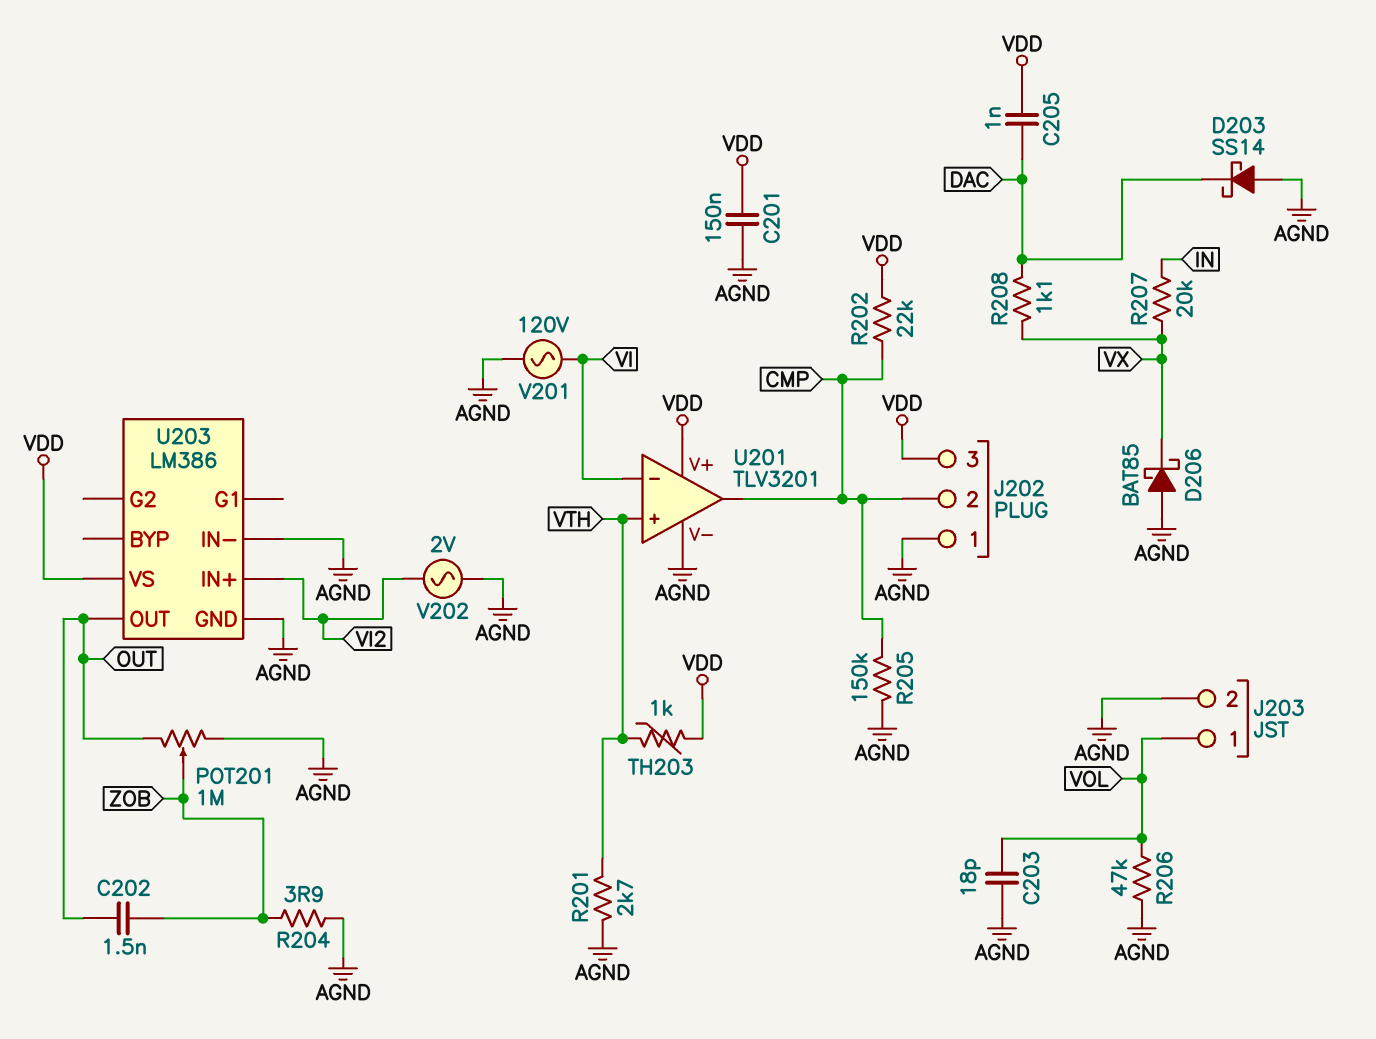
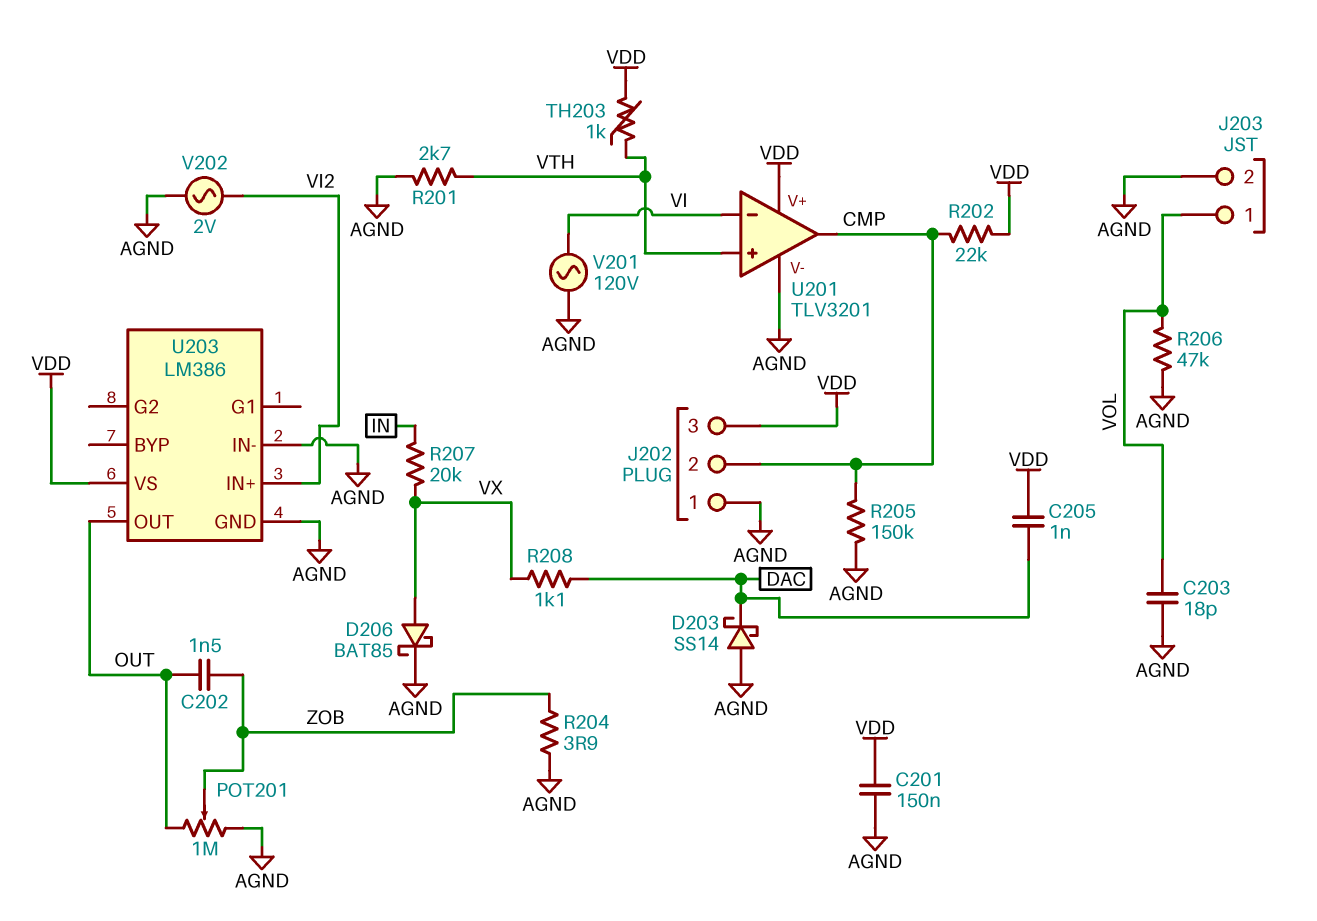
D206: schottky BAT85 (A AGND, K VX) -> schottky BAT85 (A VX, K AGND)

